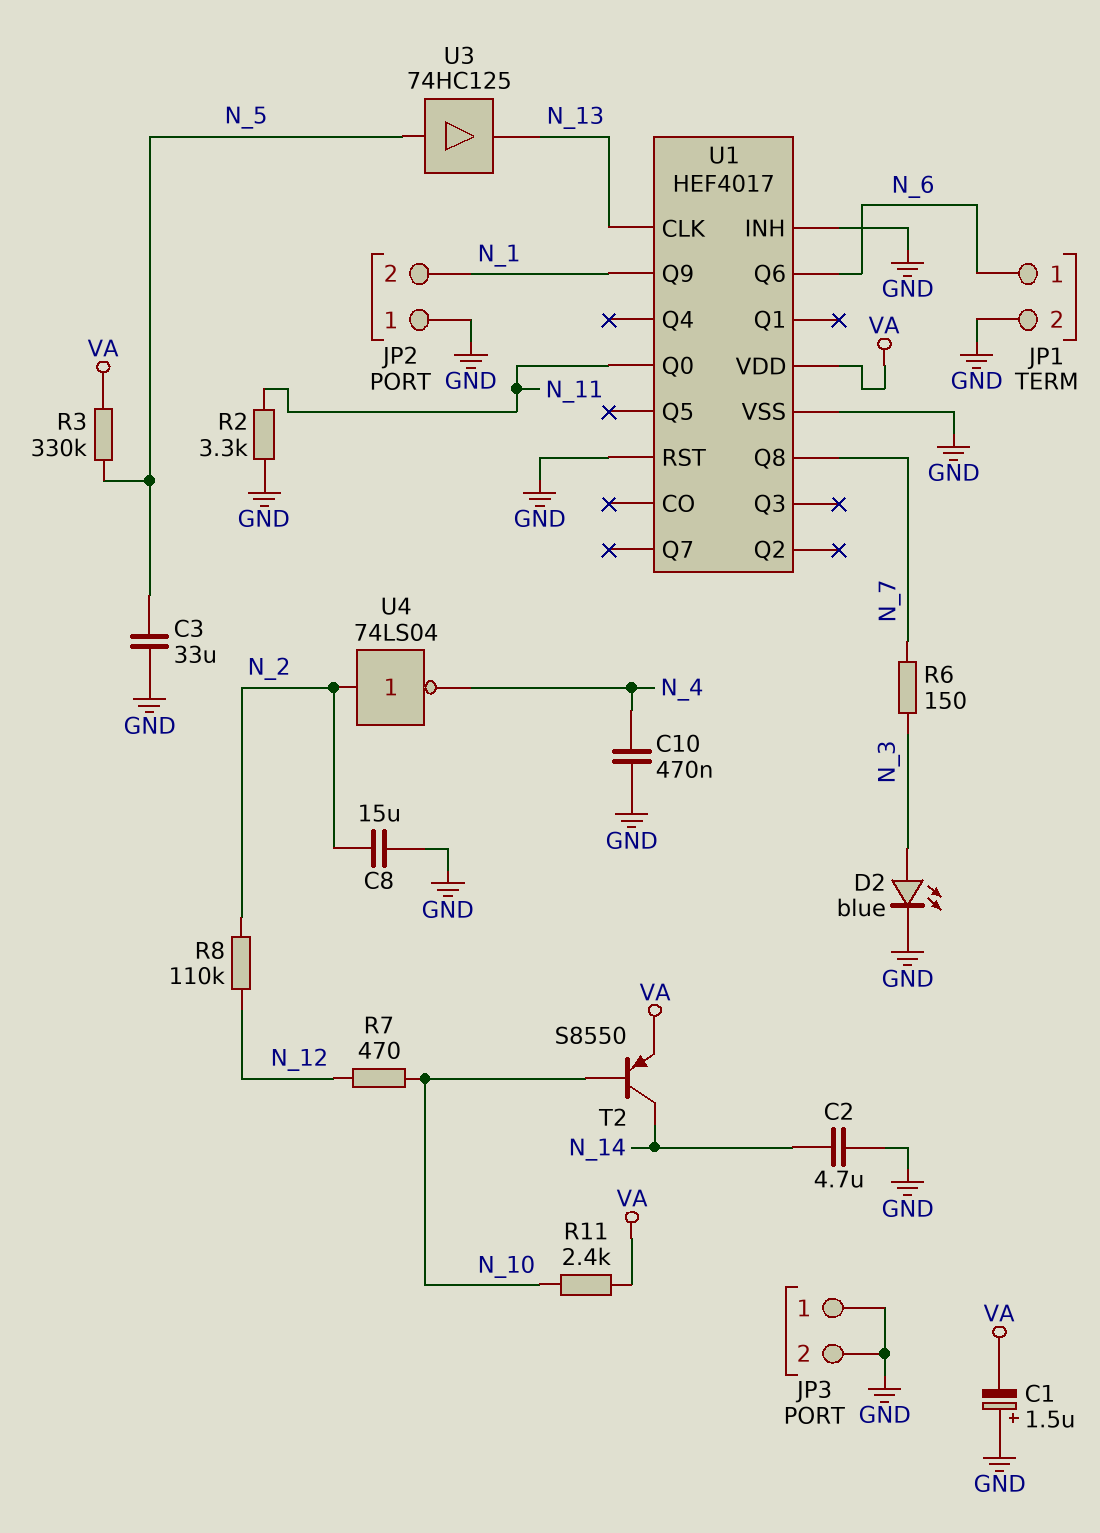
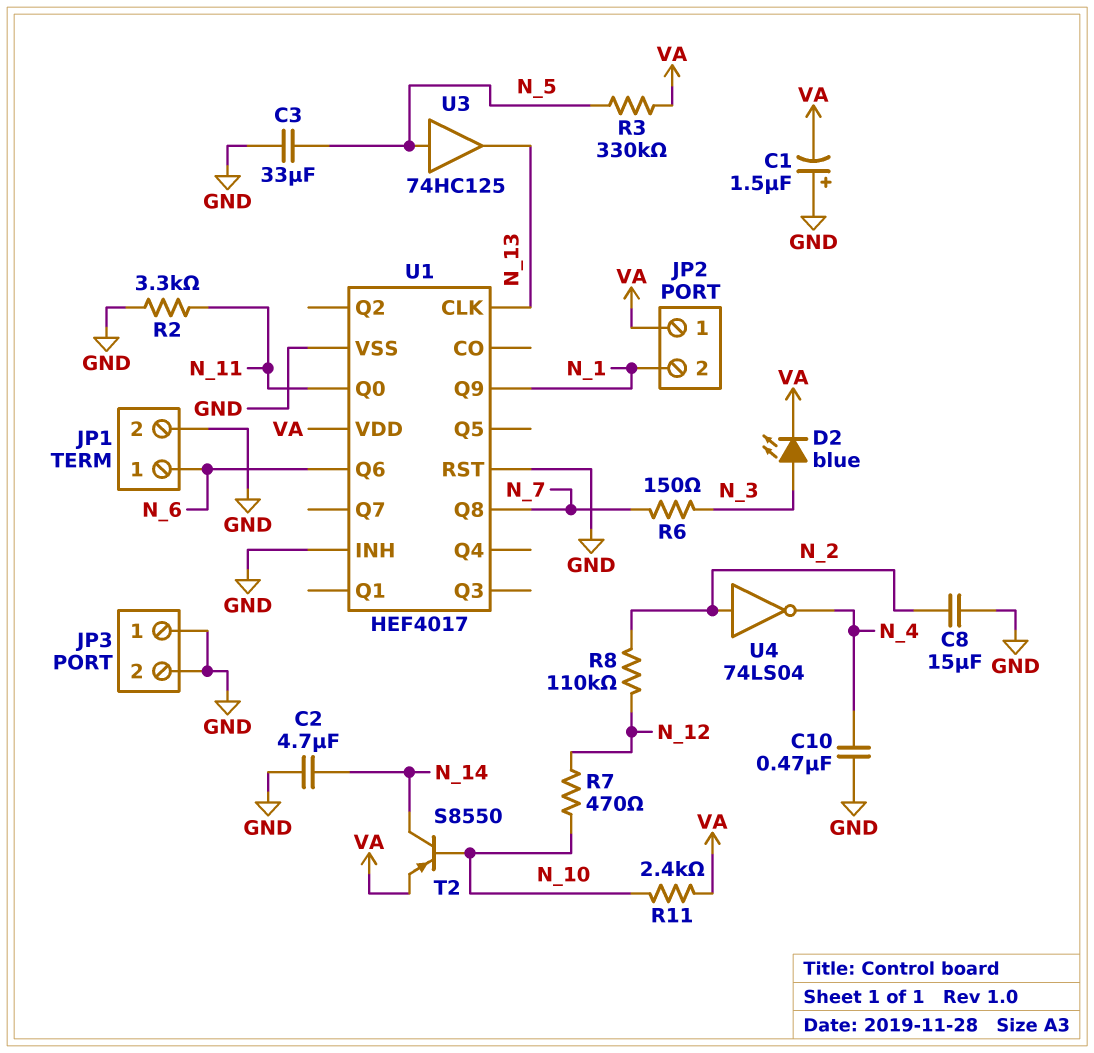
D2: LED blue (A N_3, K GND) -> LED blue (A N_3, K VA)
JP2 pin 1: GND -> VA

